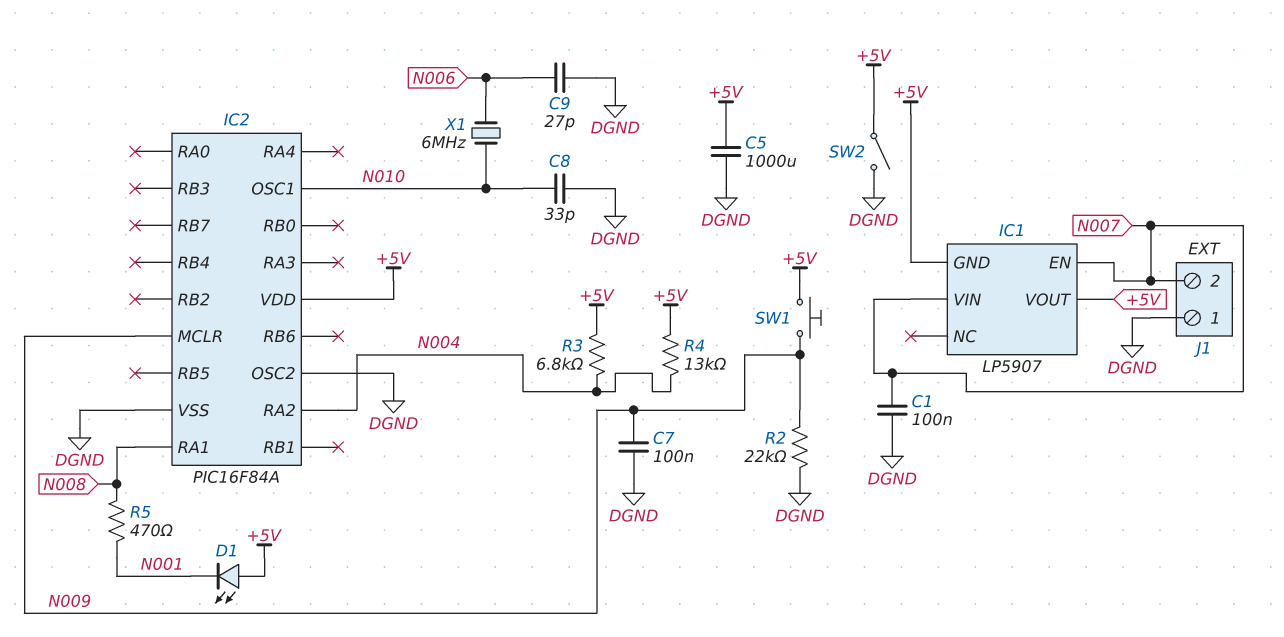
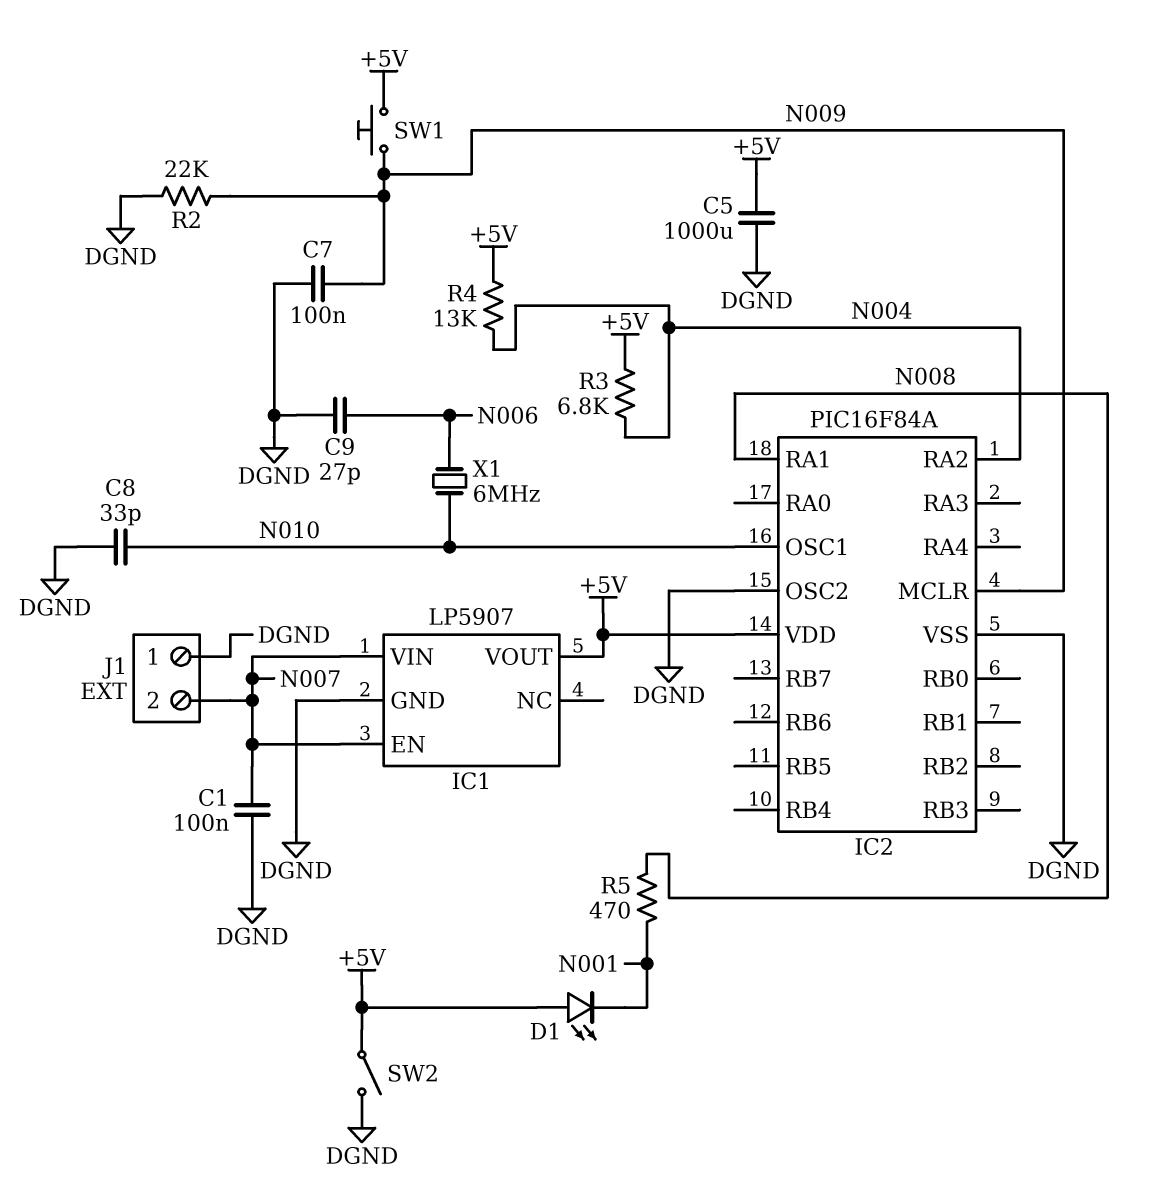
IC1 pin GND: +5V -> DGND

